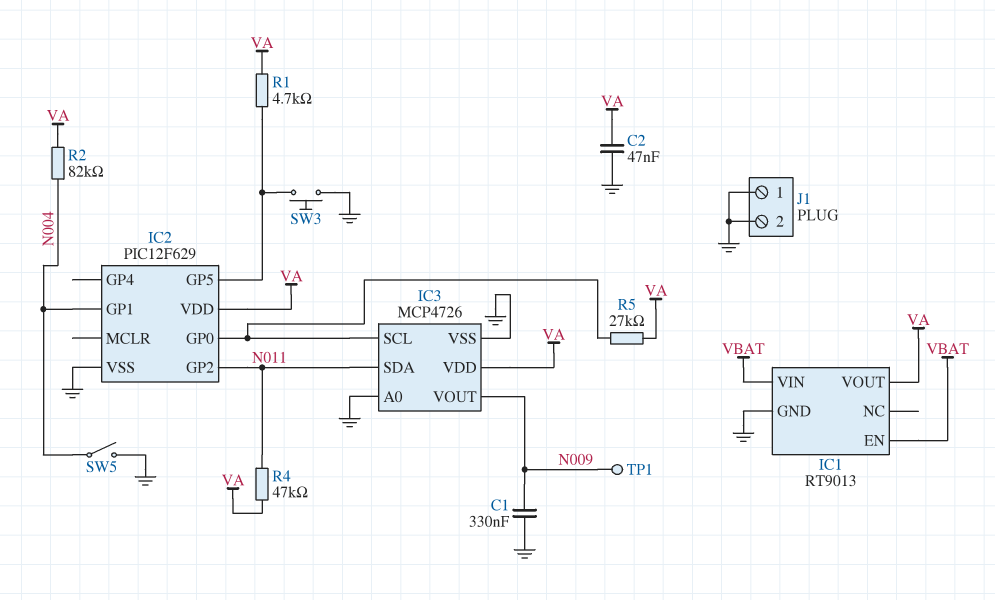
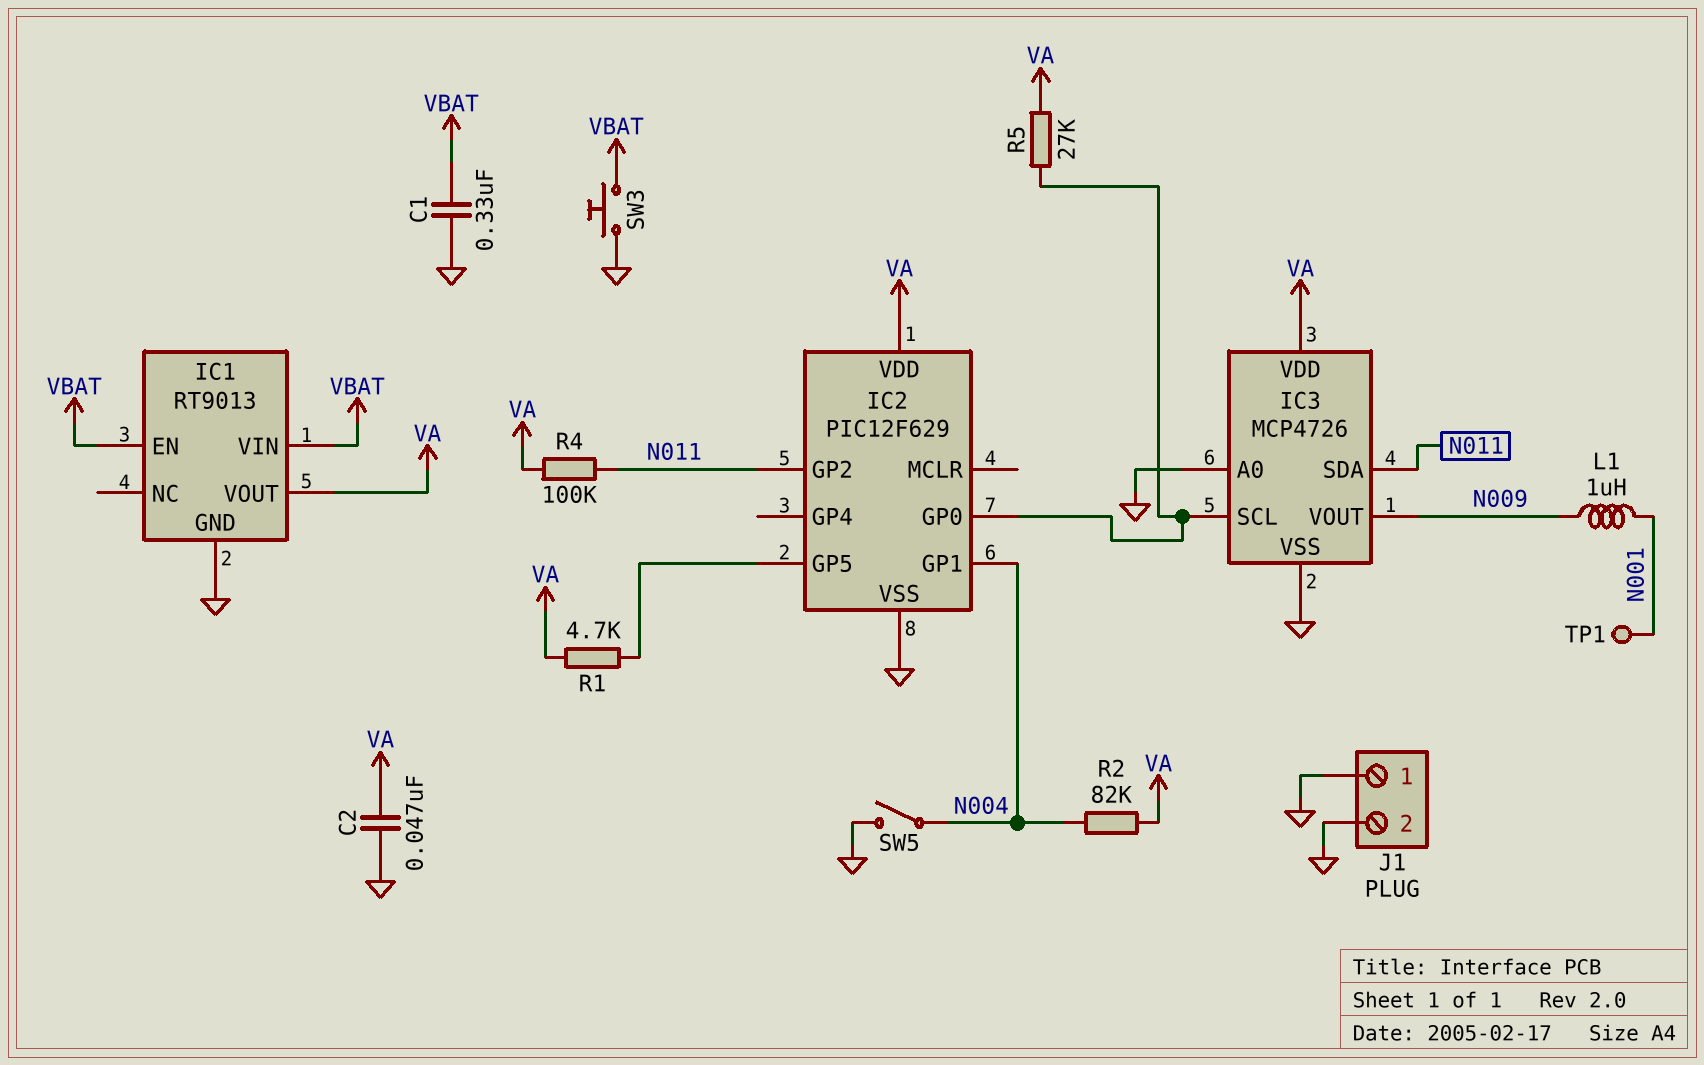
C1: 330nF (GND, N009) -> 330nF (GND, VBAT)
L1: none -> 1uH (N001, N009)
R4: 47k (N011, VA) -> 100k (N011, VA)
SW3: button (GND, IC2/GP5) -> button (GND, VBAT)
TP1: test point (N009) -> test point (N001)

